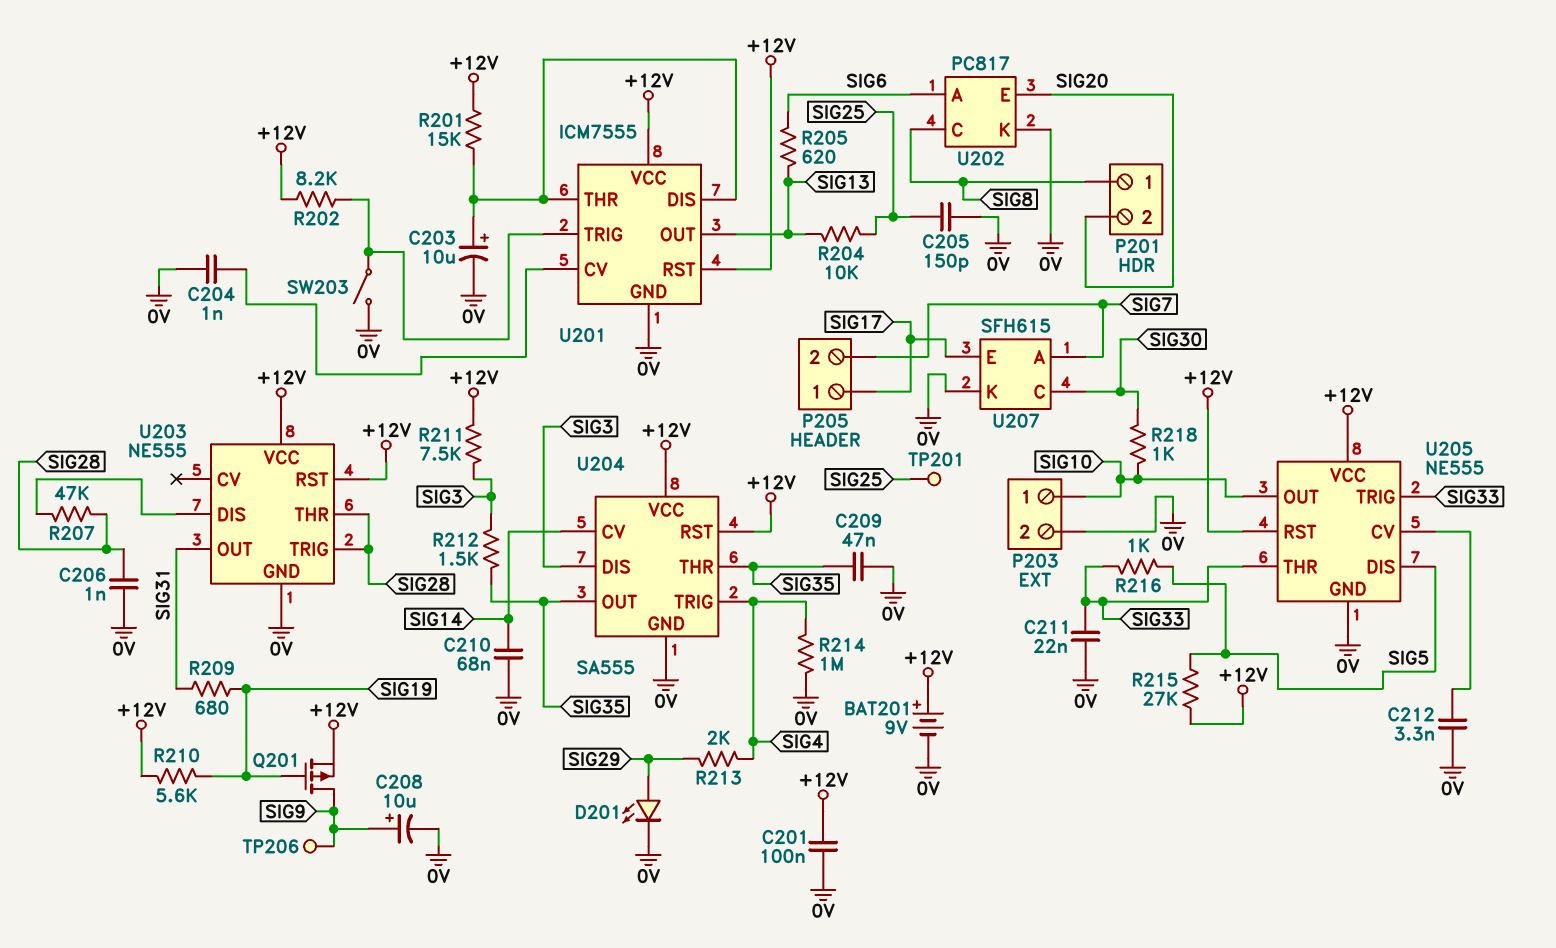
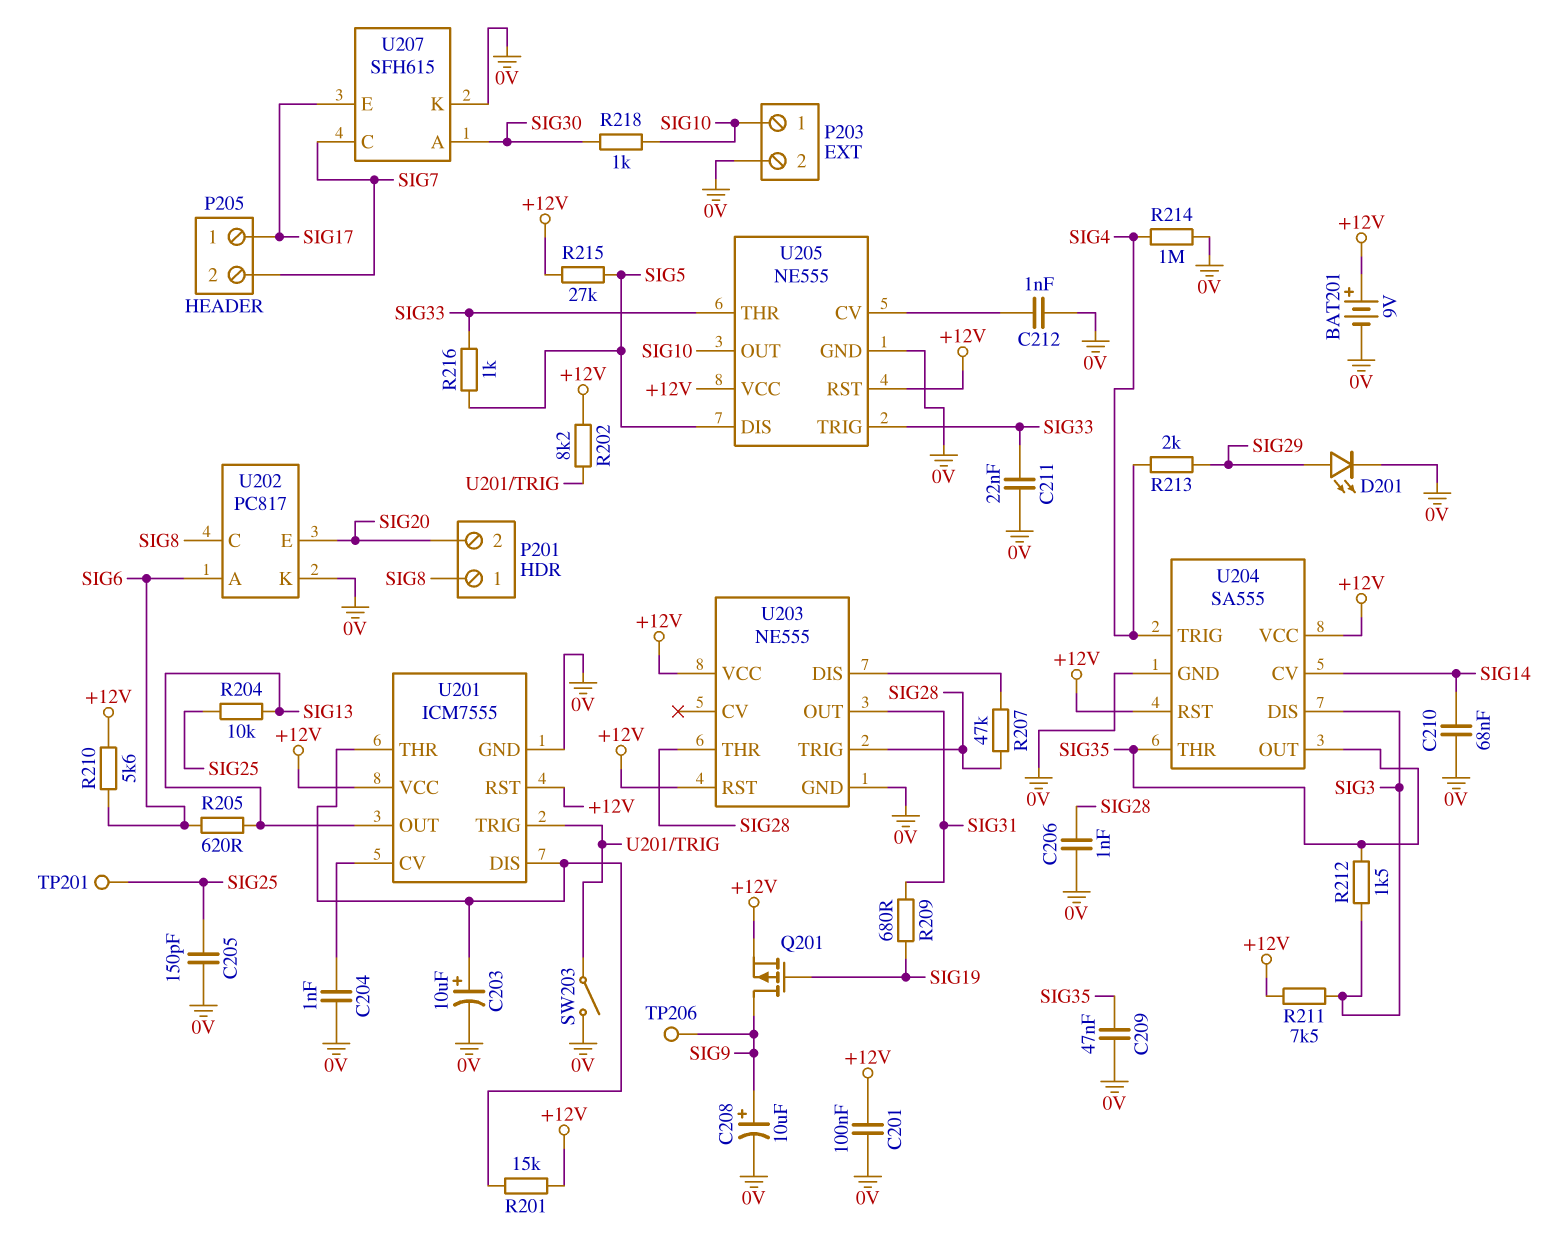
C212: 3.3nF (0V, U205/CV) -> 1nF (0V, U205/CV)
R210: 5.6k (+12V, SIG19) -> 5.6k (+12V, SIG6)
U207 pin A: SIG7 -> SIG30
U207 pin C: SIG30 -> SIG7

